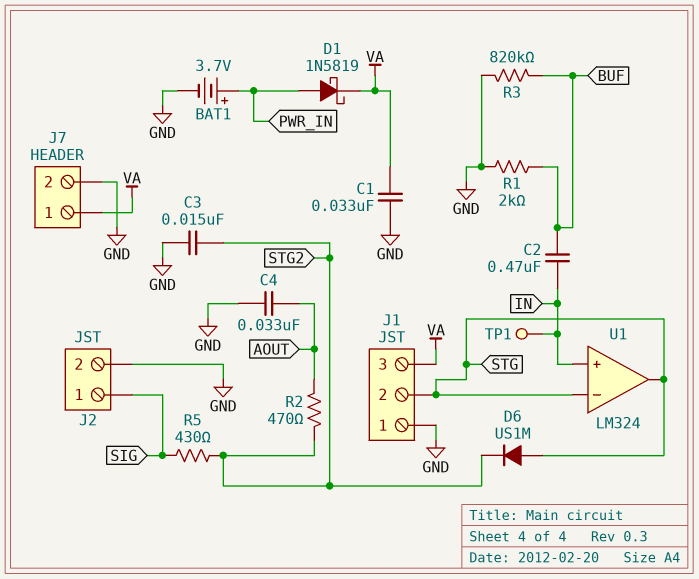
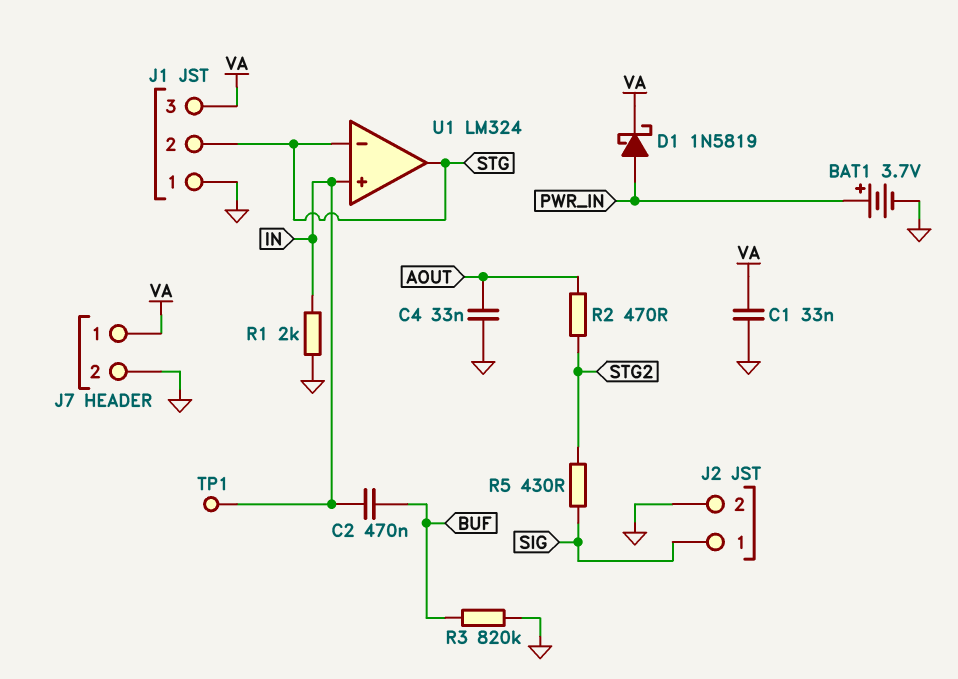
C3: 15nF (GND, STG2) -> none
D6: diode US1M (A STG, K STG2) -> none
R1: 2k (BUF, GND) -> 2k (GND, IN)

